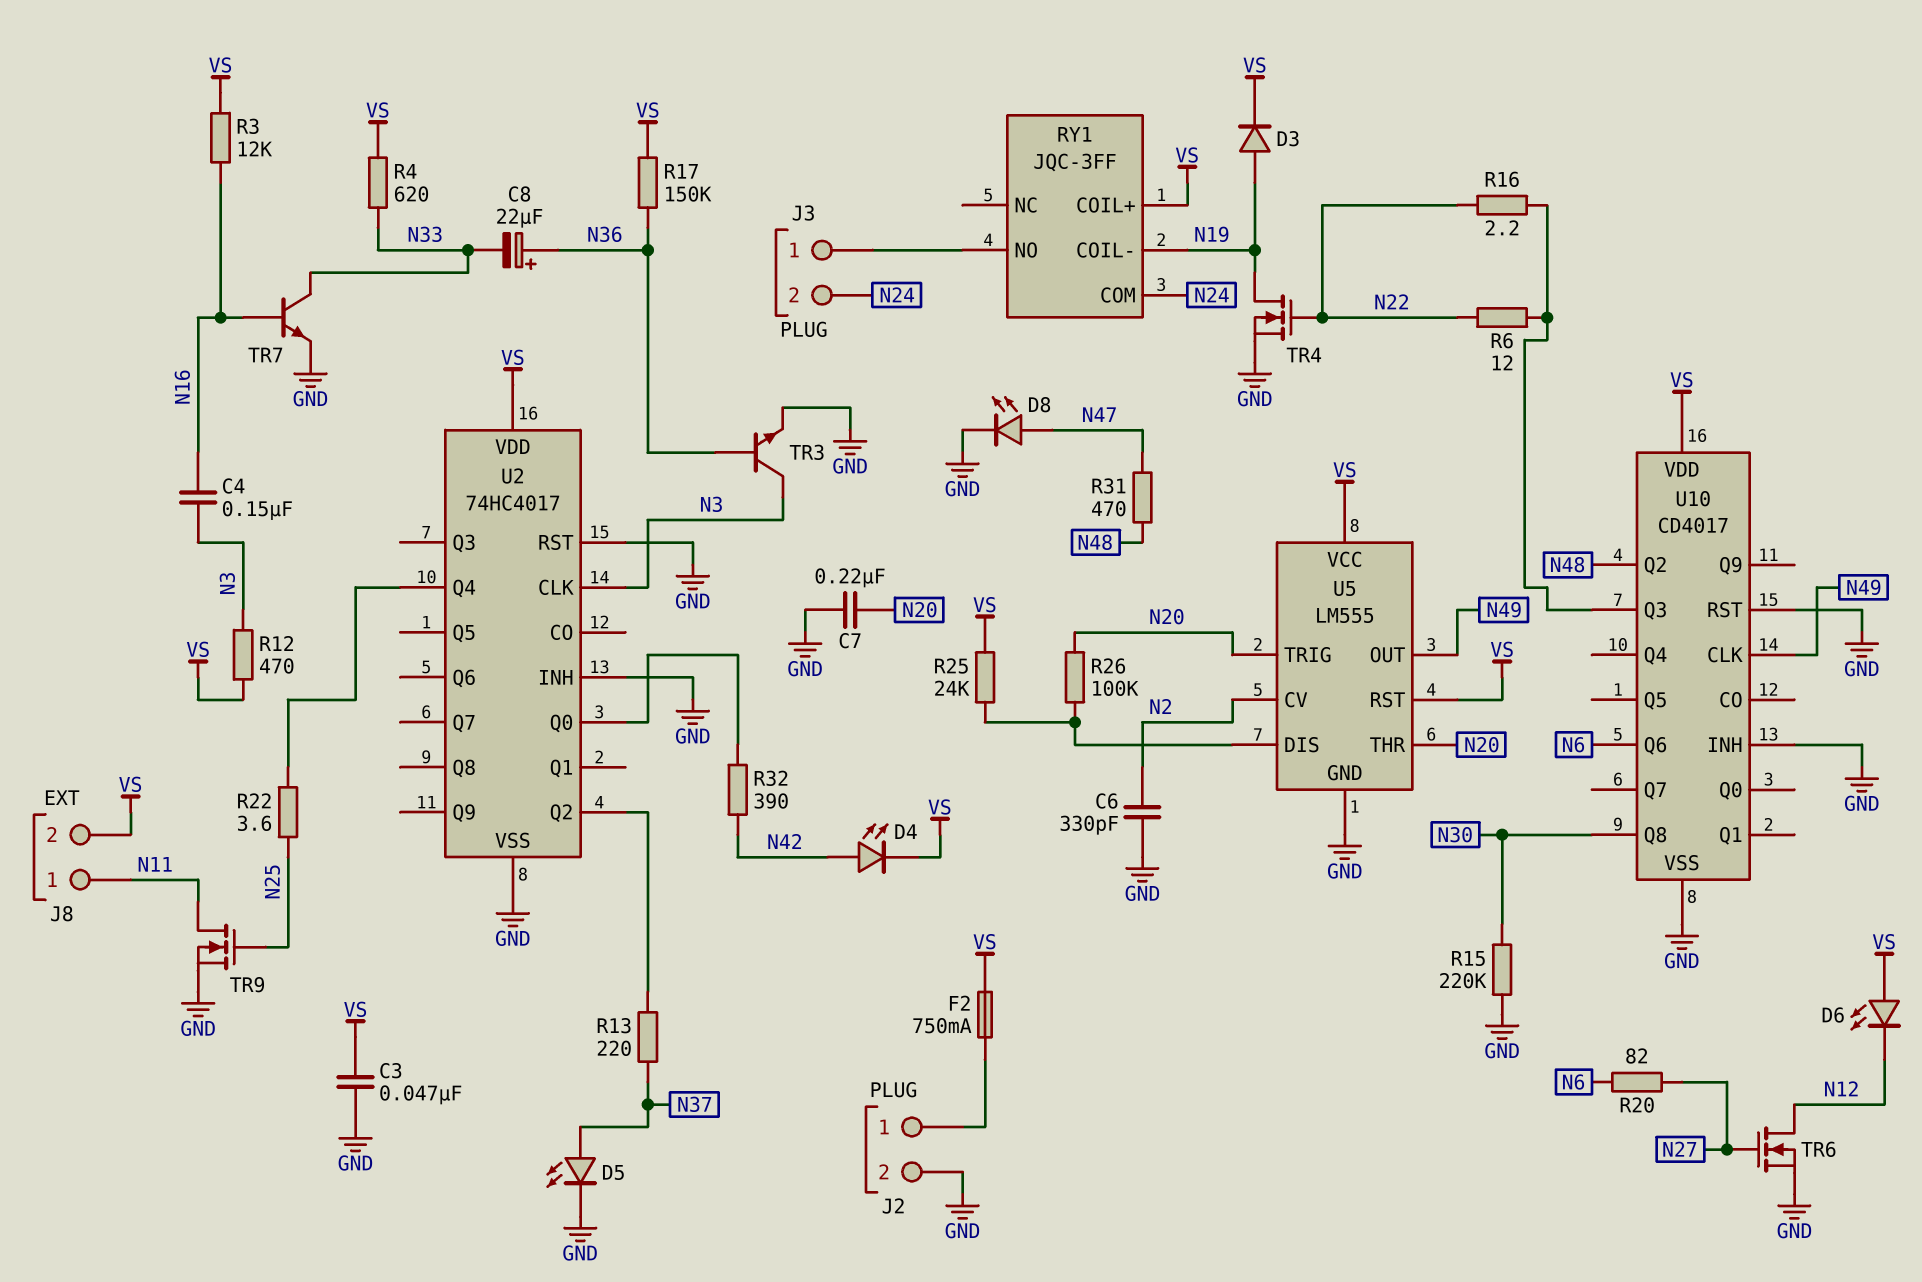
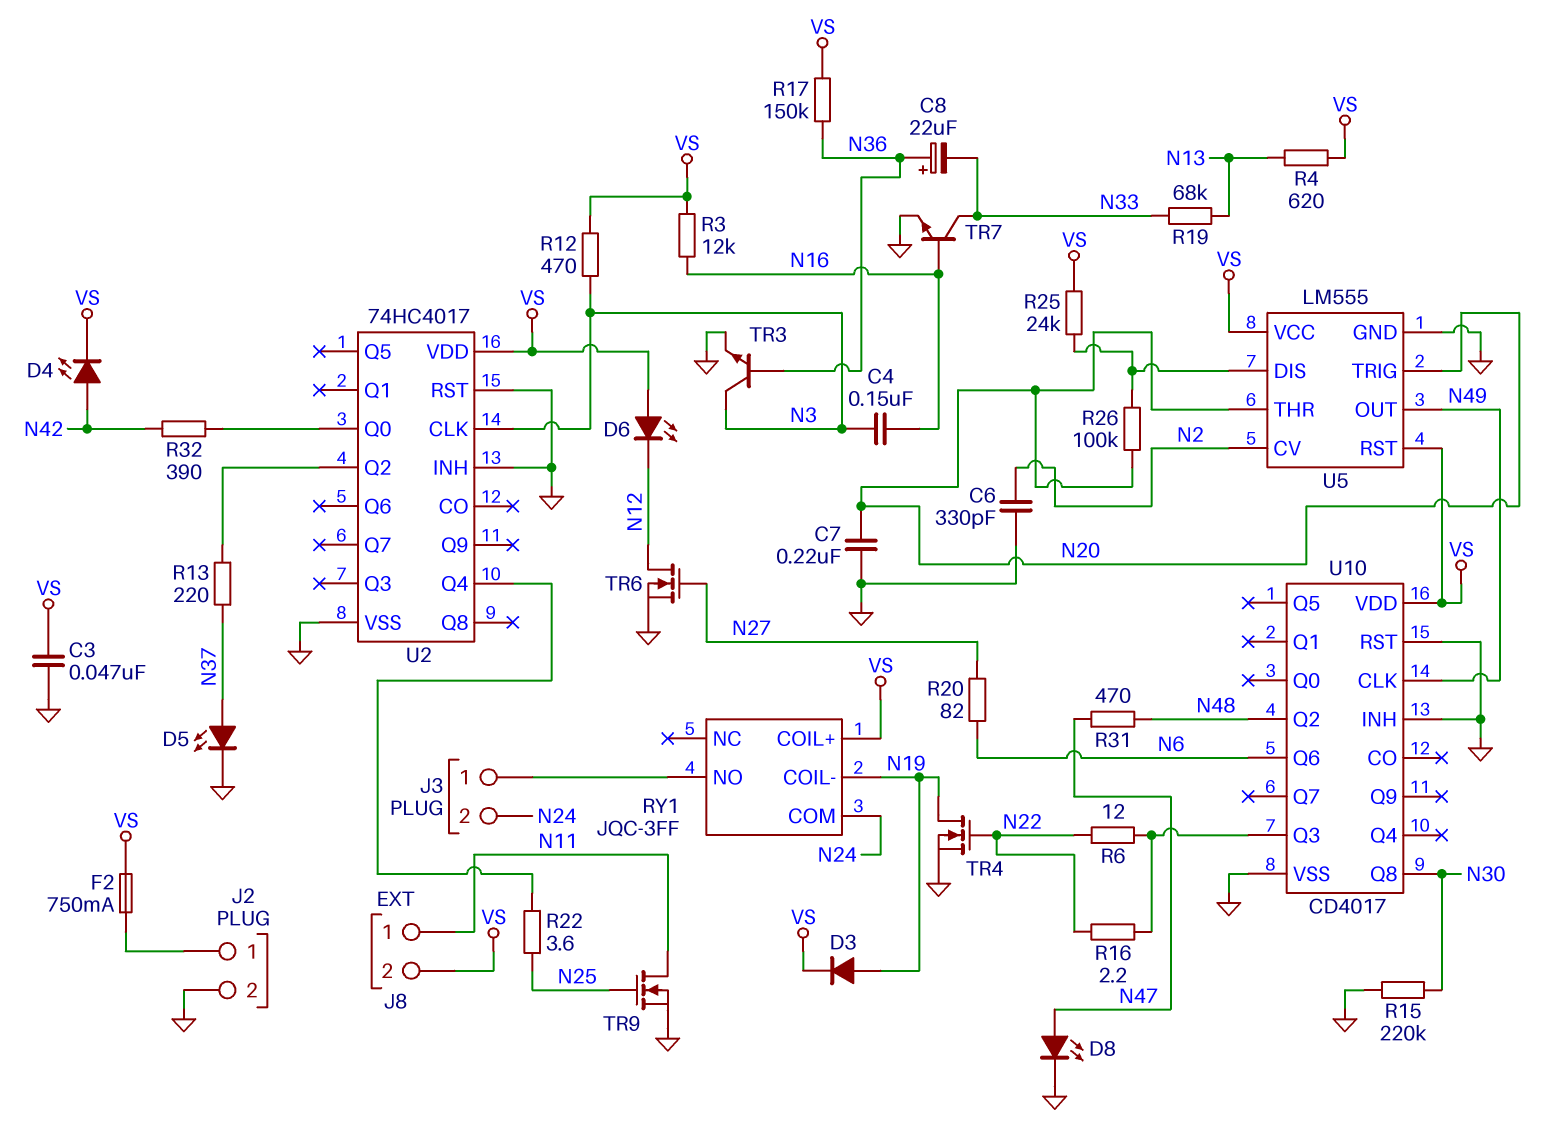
R4: 620 (N33, VS) -> 620 (N13, VS)
R19: none -> 68k (N13, N33)

